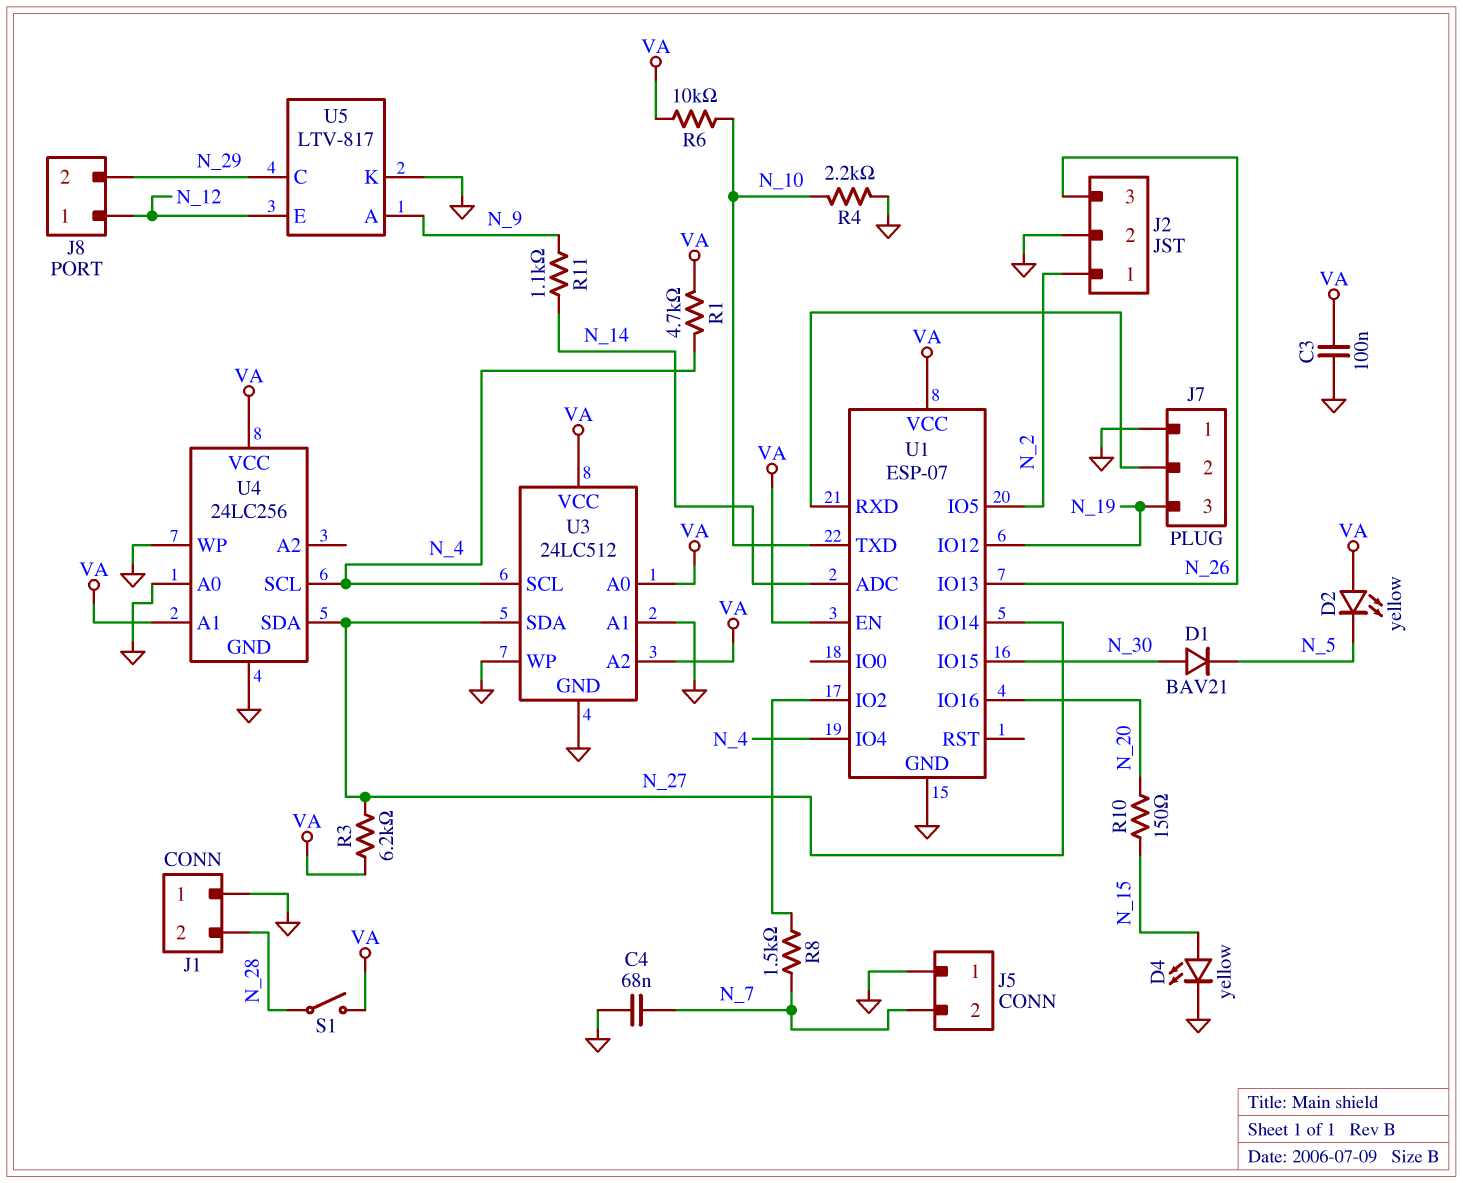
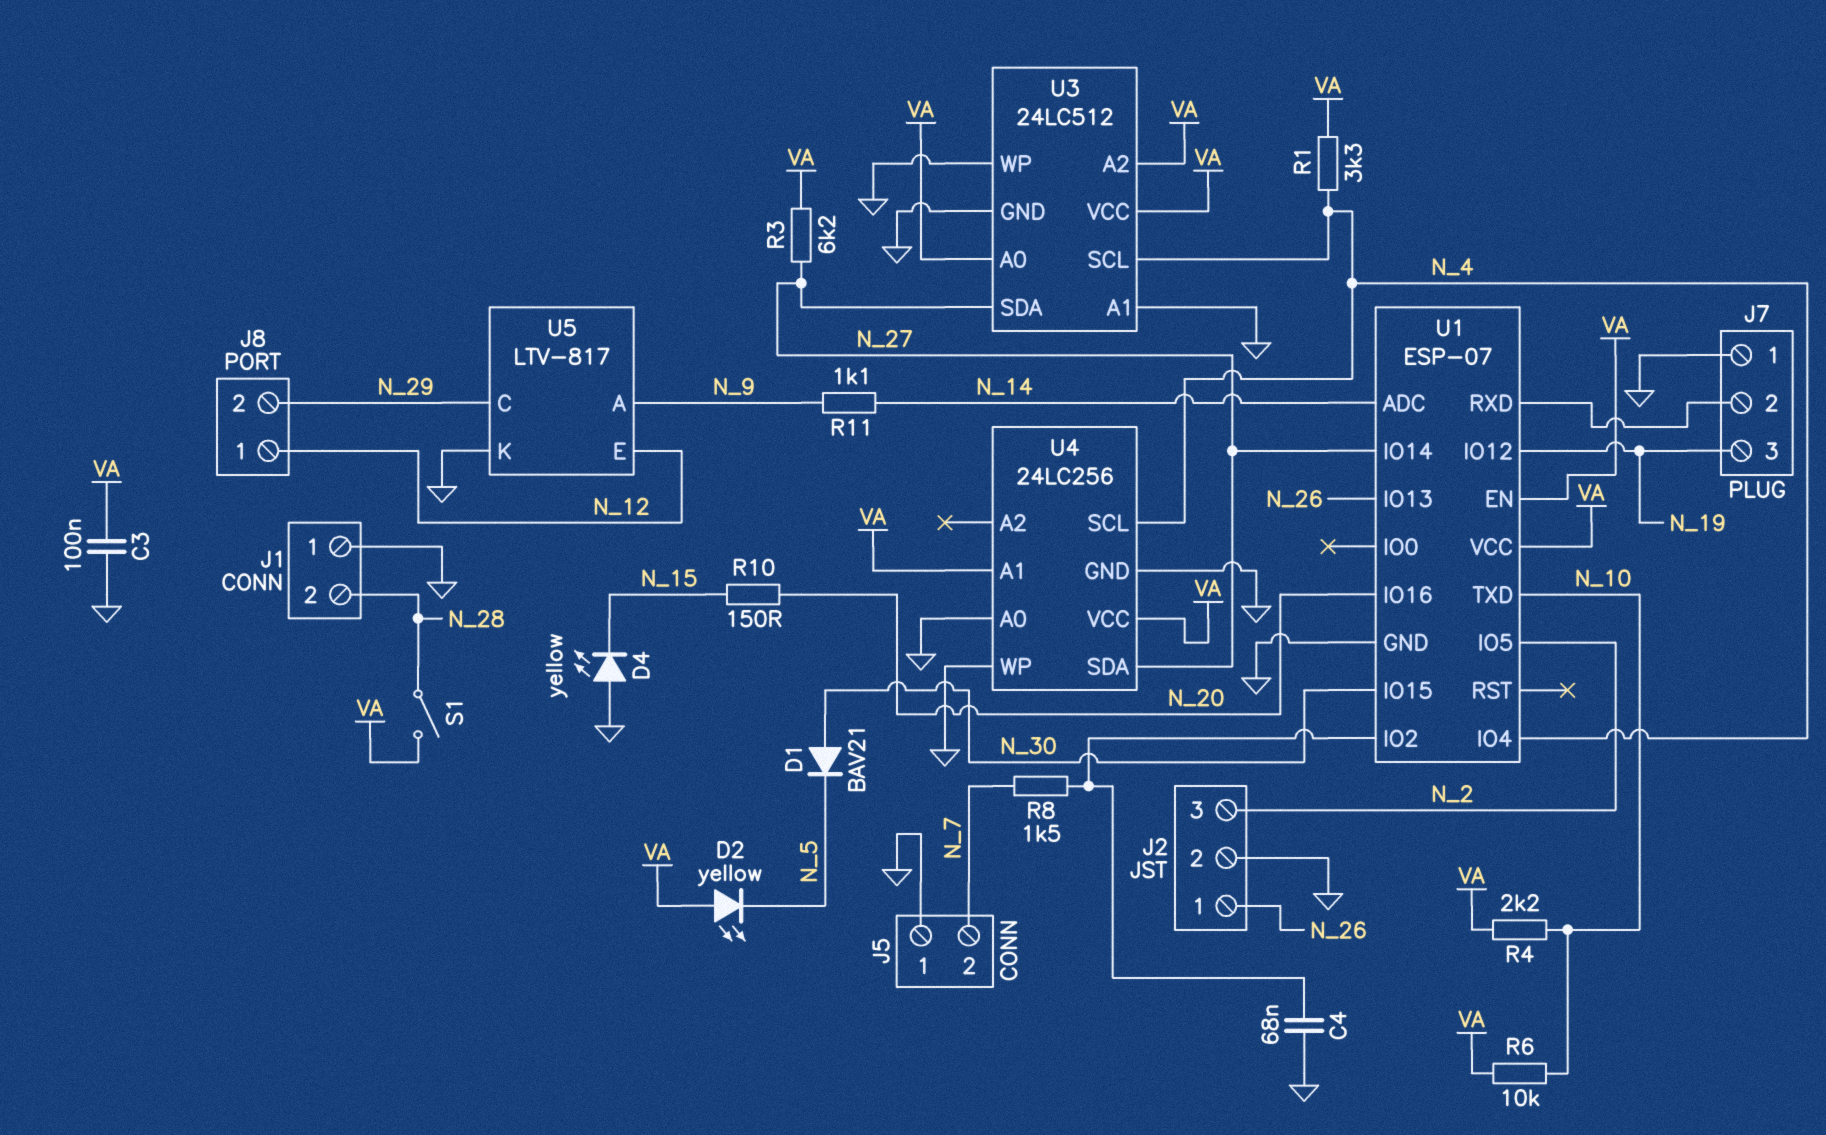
C4: 68nF (GND, N_7) -> 68nF (GND, U1/IO2)
D4: LED yellow (A N_15, K GND) -> LED yellow (A GND, K N_15)
J2 pin 1: N_2 -> N_26
J2 pin 3: N_26 -> N_2
R1: 4.7k (N_4, VA) -> 3.3k (N_4, VA)
R4: 2.2k (GND, N_10) -> 2.2k (N_10, VA)

